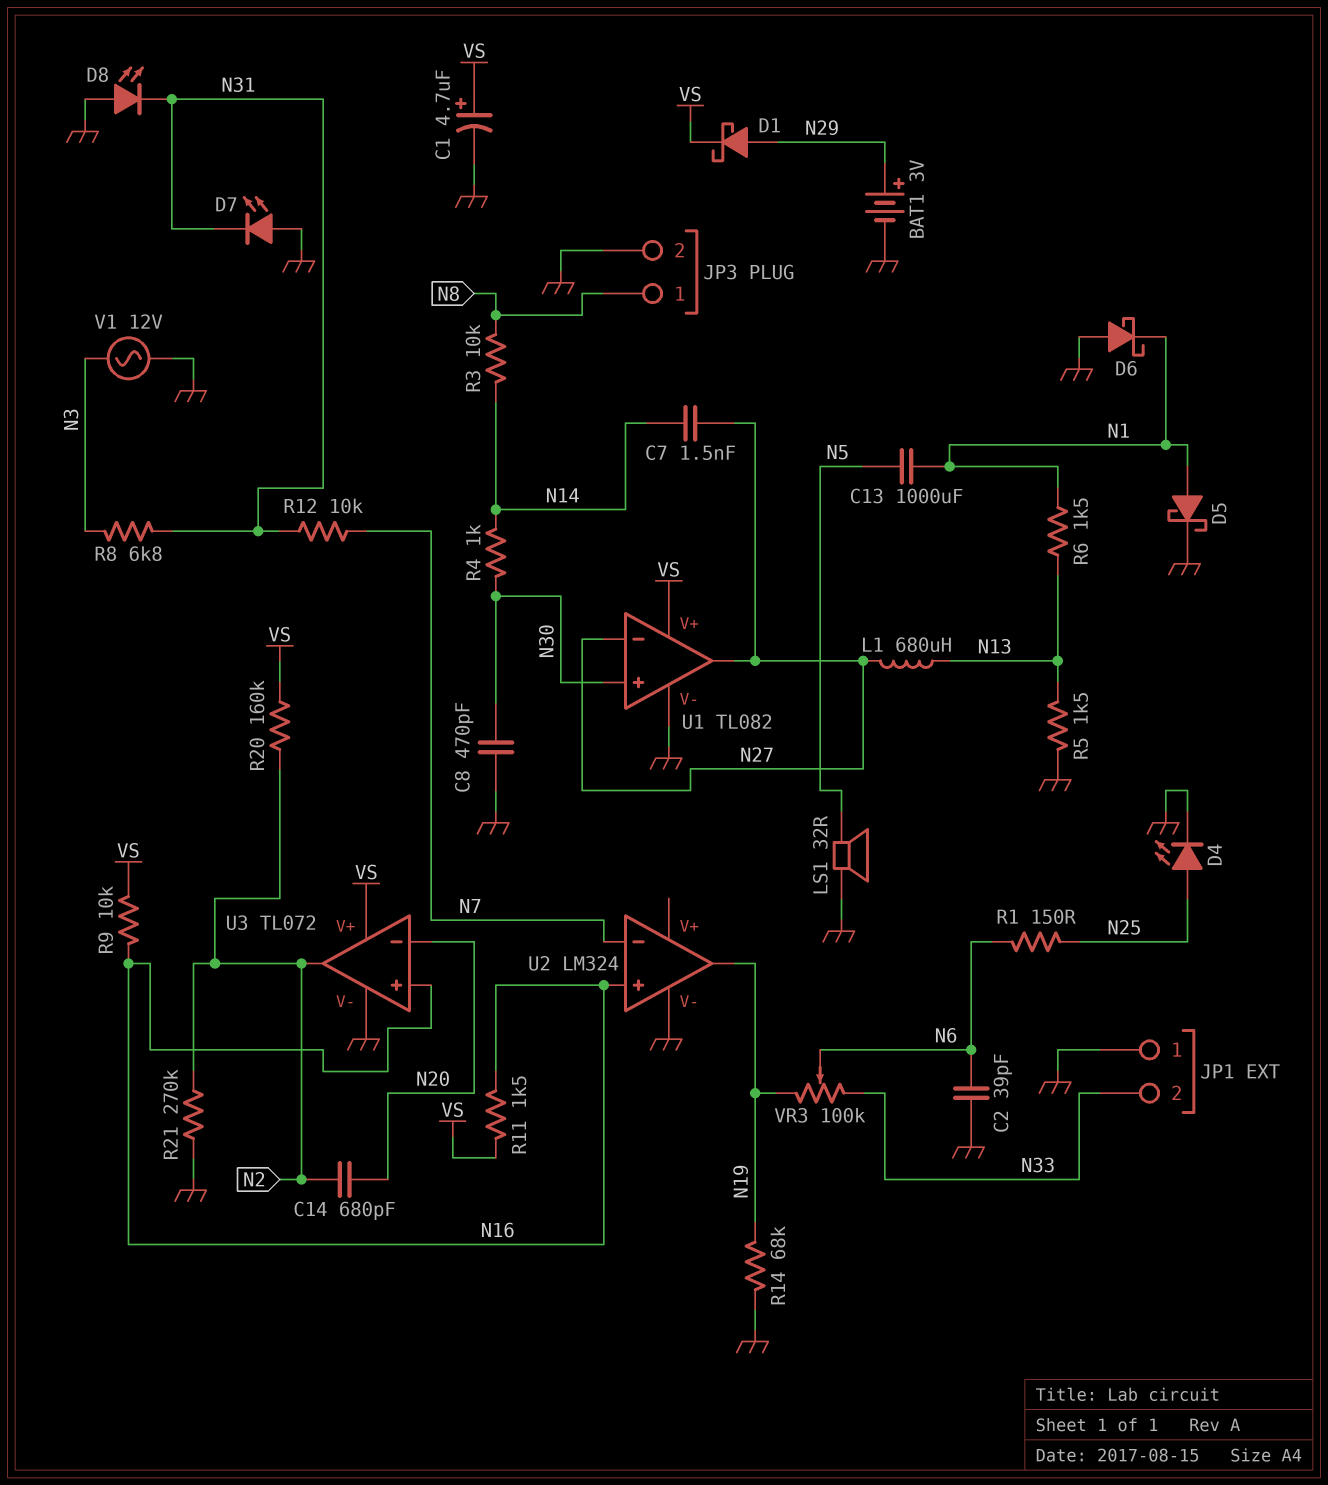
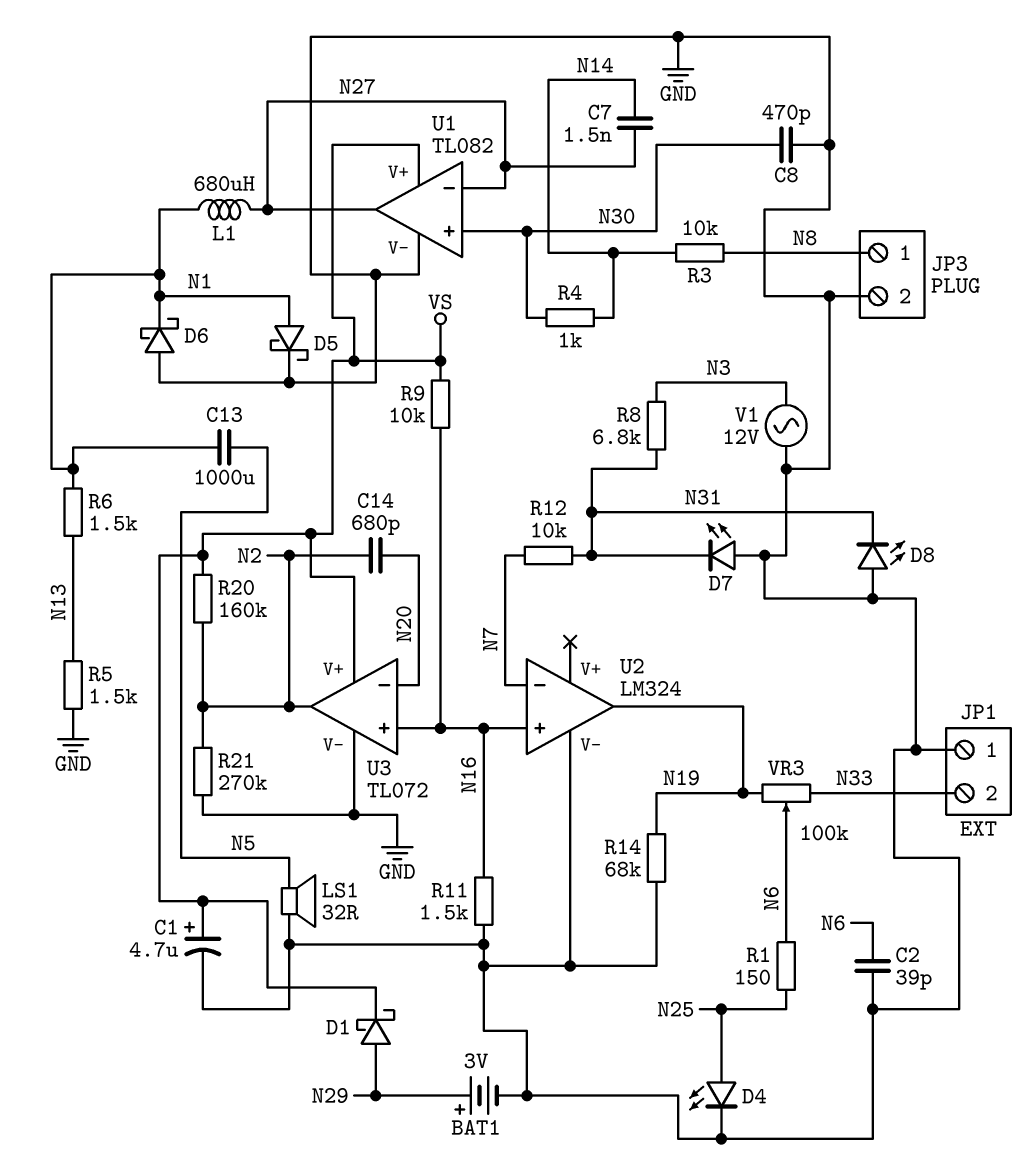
L1: 680uH (N13, N27) -> 680uH (N1, N27)
R11: 1.5k (N16, VS) -> 1.5k (GND, N16)

